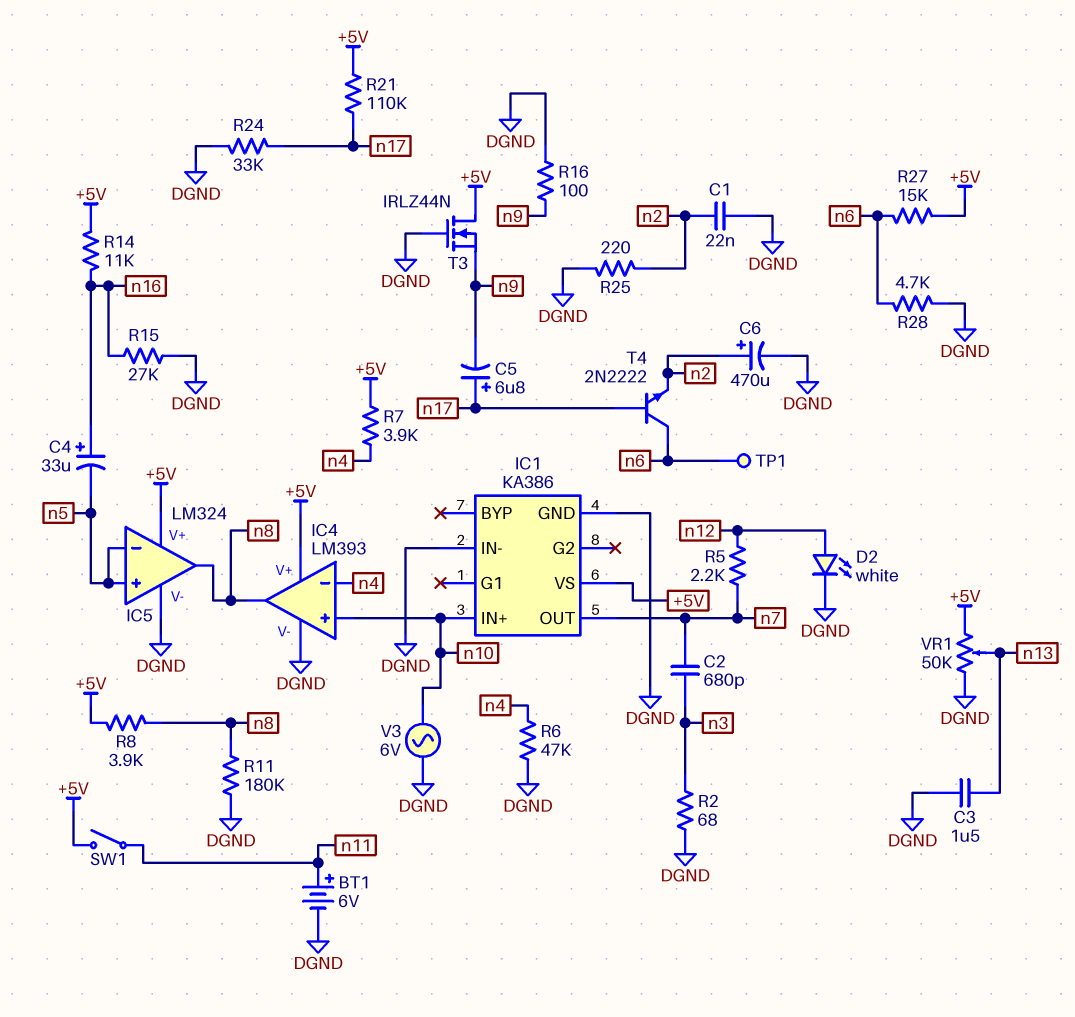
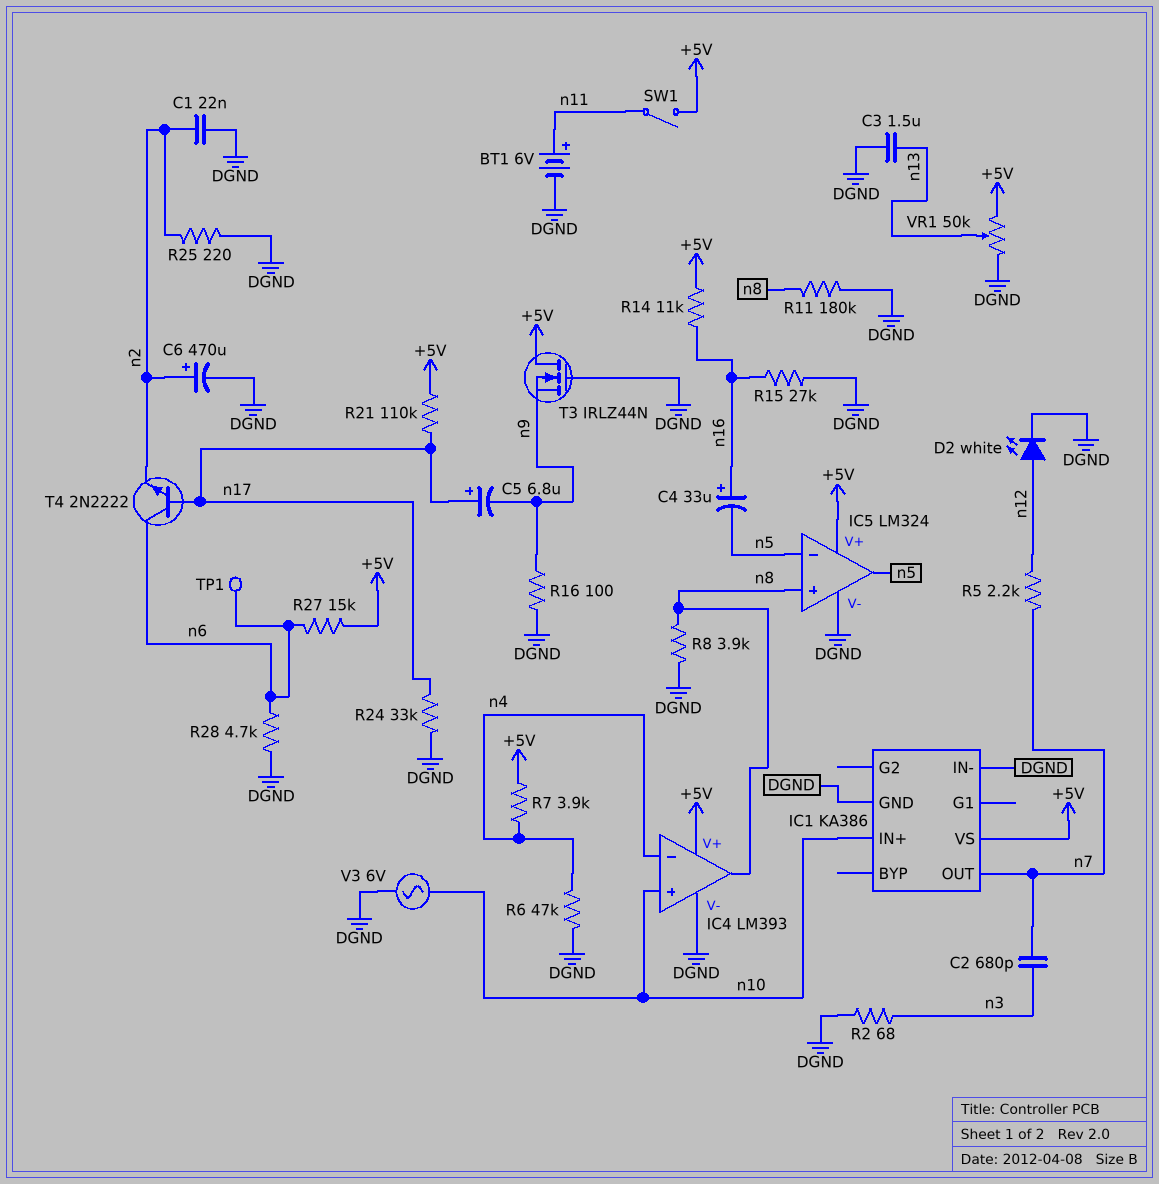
IC5 pin in+: n5 -> n8
IC5 pin out: n8 -> n5
R8: 3.9k (+5V, n8) -> 3.9k (DGND, n8)

